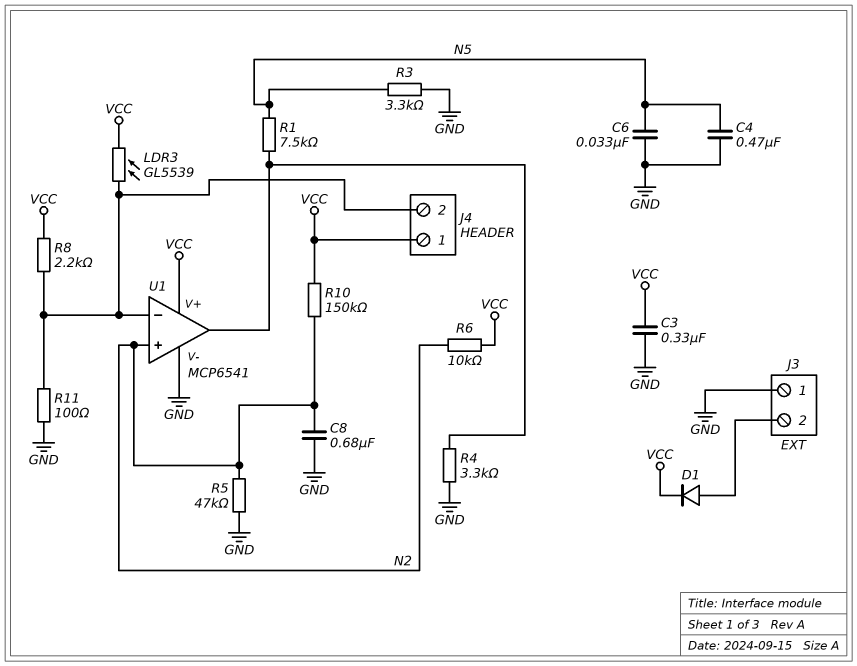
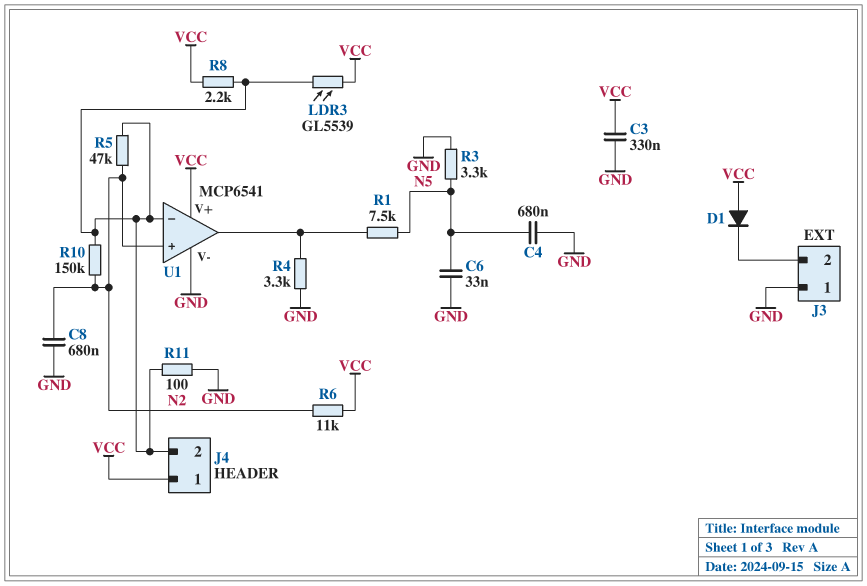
C4: 470nF (GND, N5) -> 680nF (GND, N5)
D1: diode (A J3/2, K VCC) -> diode (A VCC, K J3/2)
R5: 47k (GND, N2) -> 47k (J4/2, N2)
R6: 10k (N2, VCC) -> 11k (N2, VCC)
R10: 150k (N2, VCC) -> 150k (J4/2, N2)

